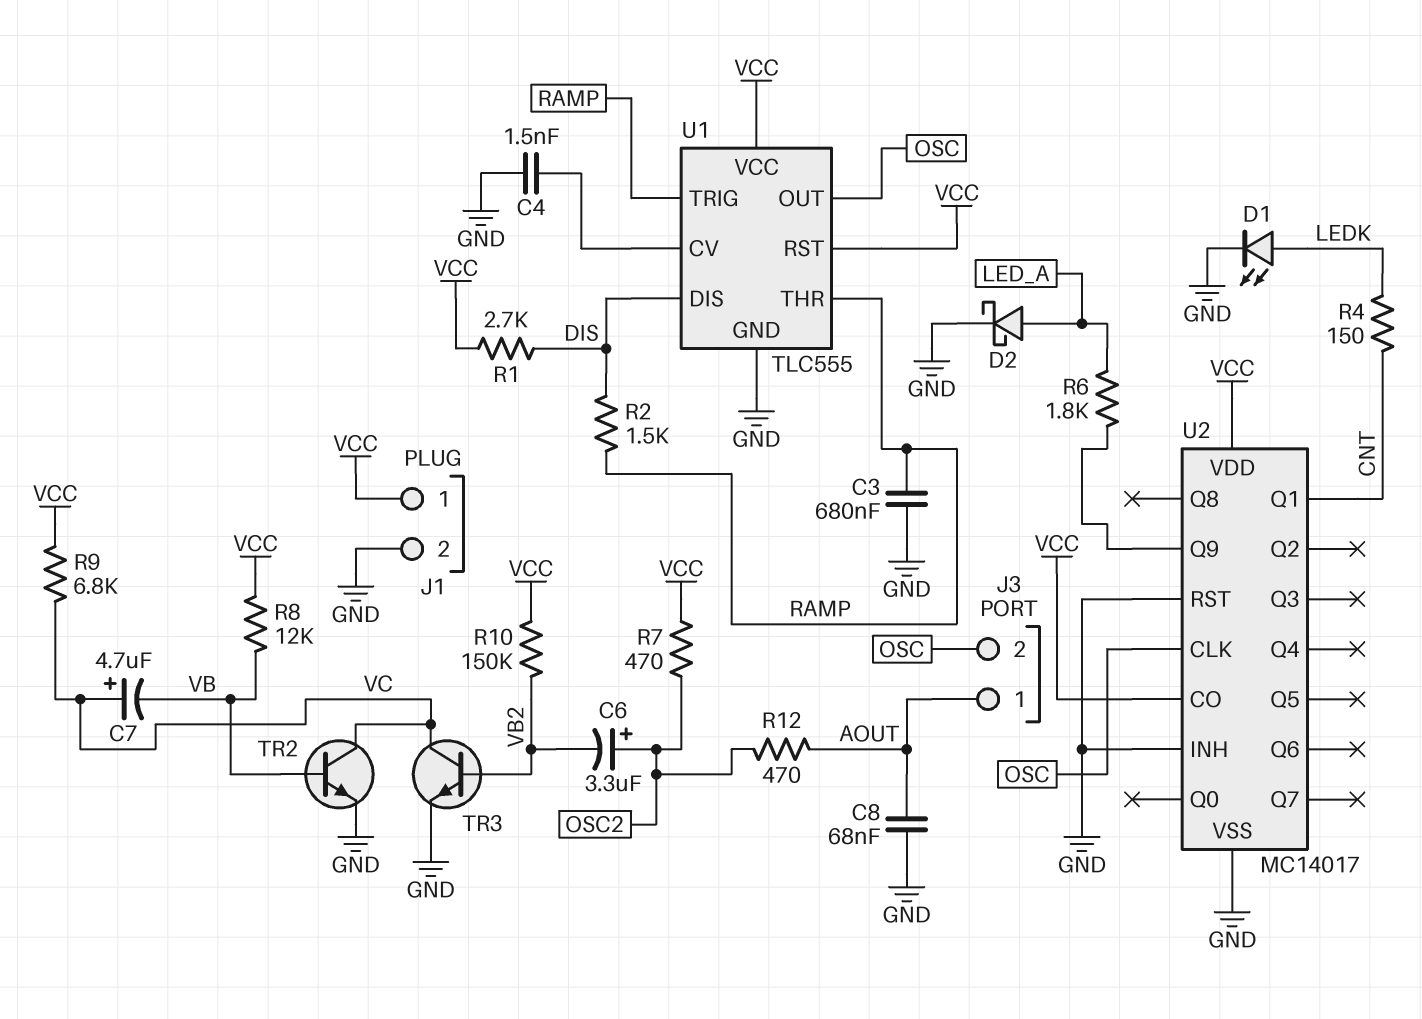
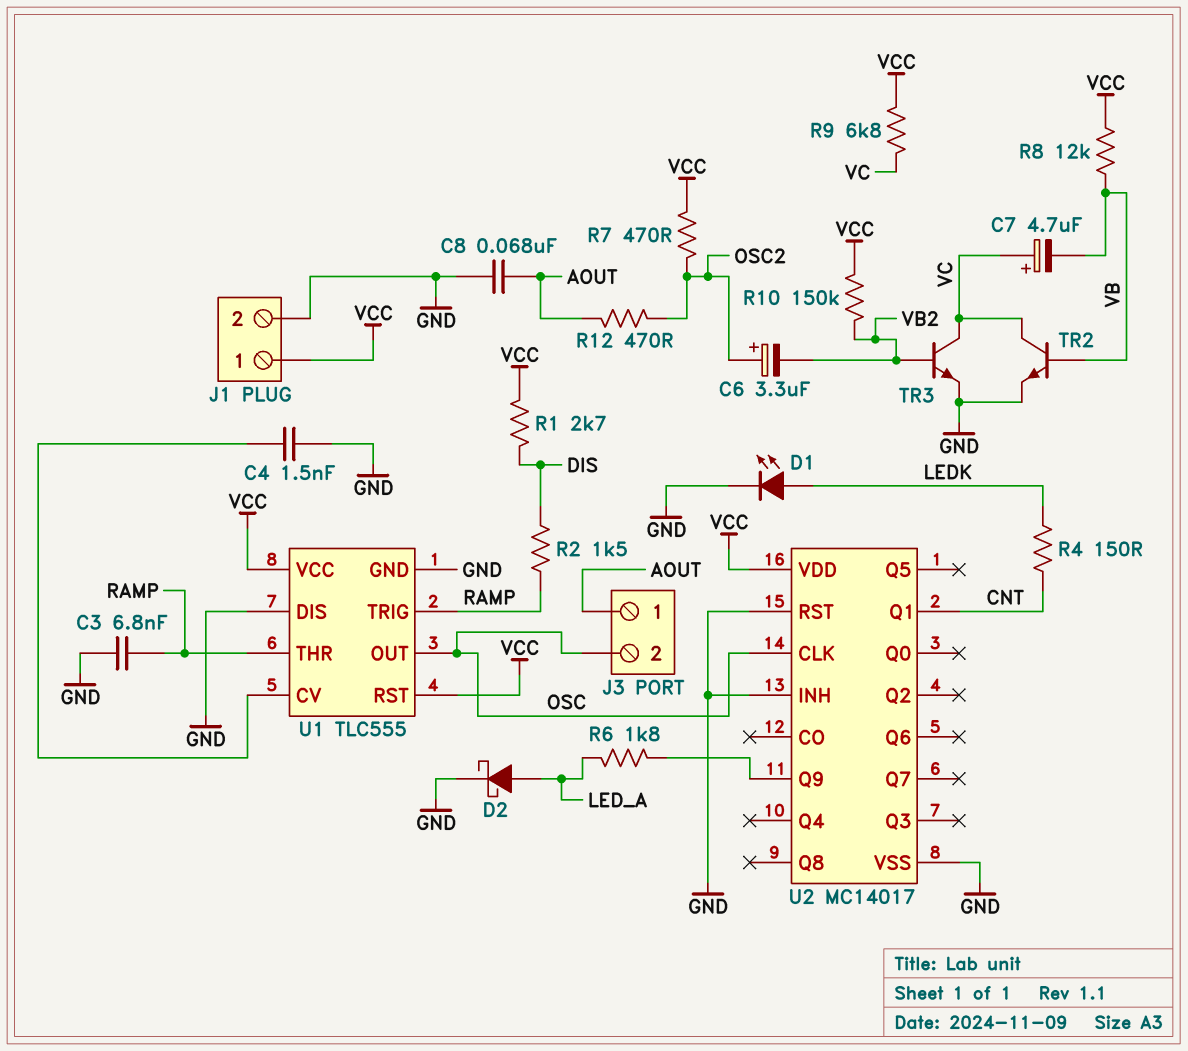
C3: 680nF (GND, RAMP) -> 6.8nF (GND, RAMP)
U1 pin DIS: DIS -> GND
U2 pin CO: VCC -> none

